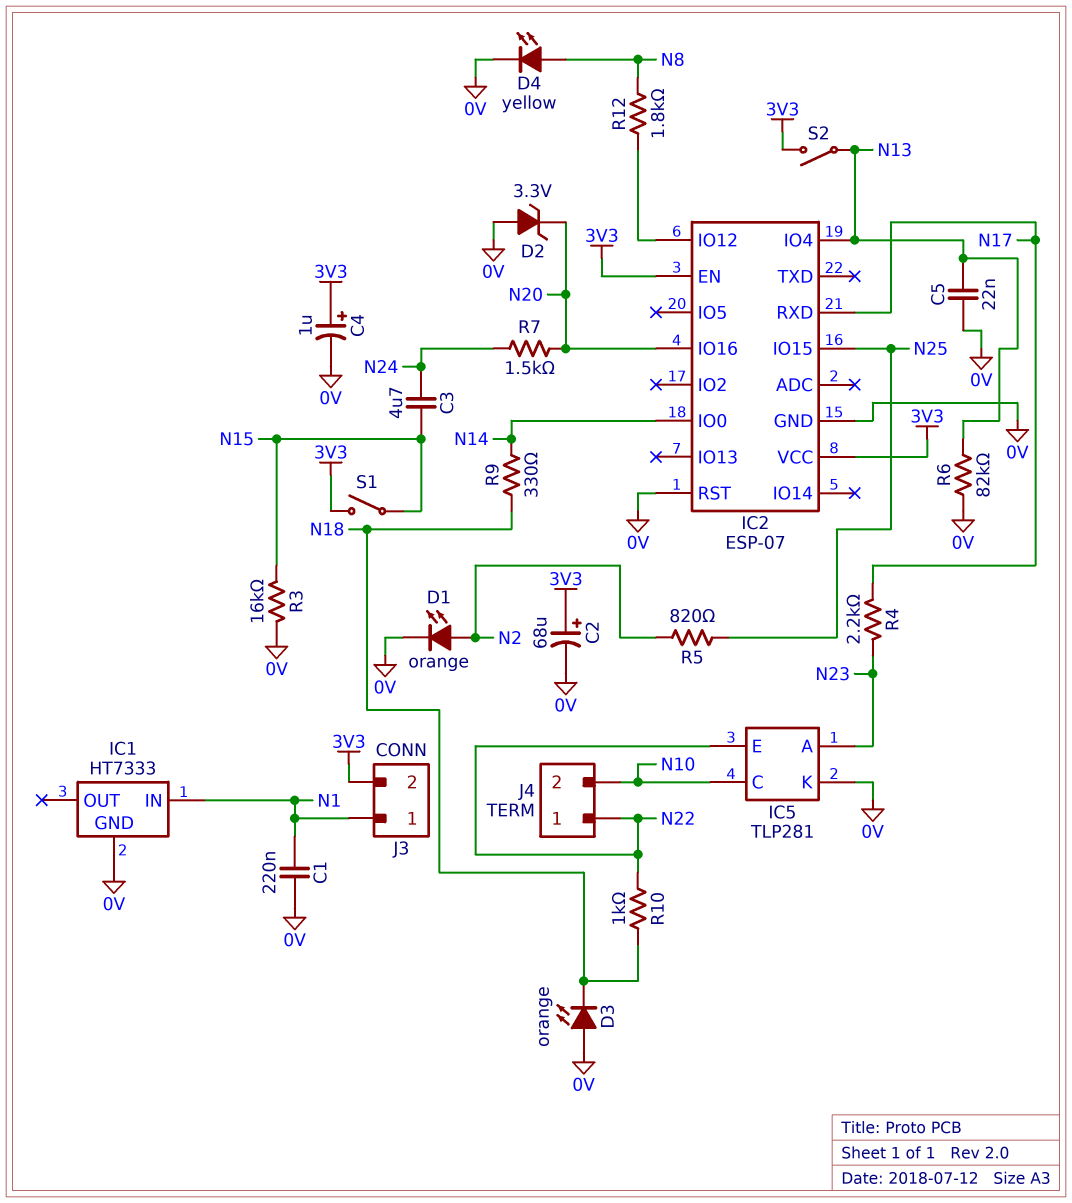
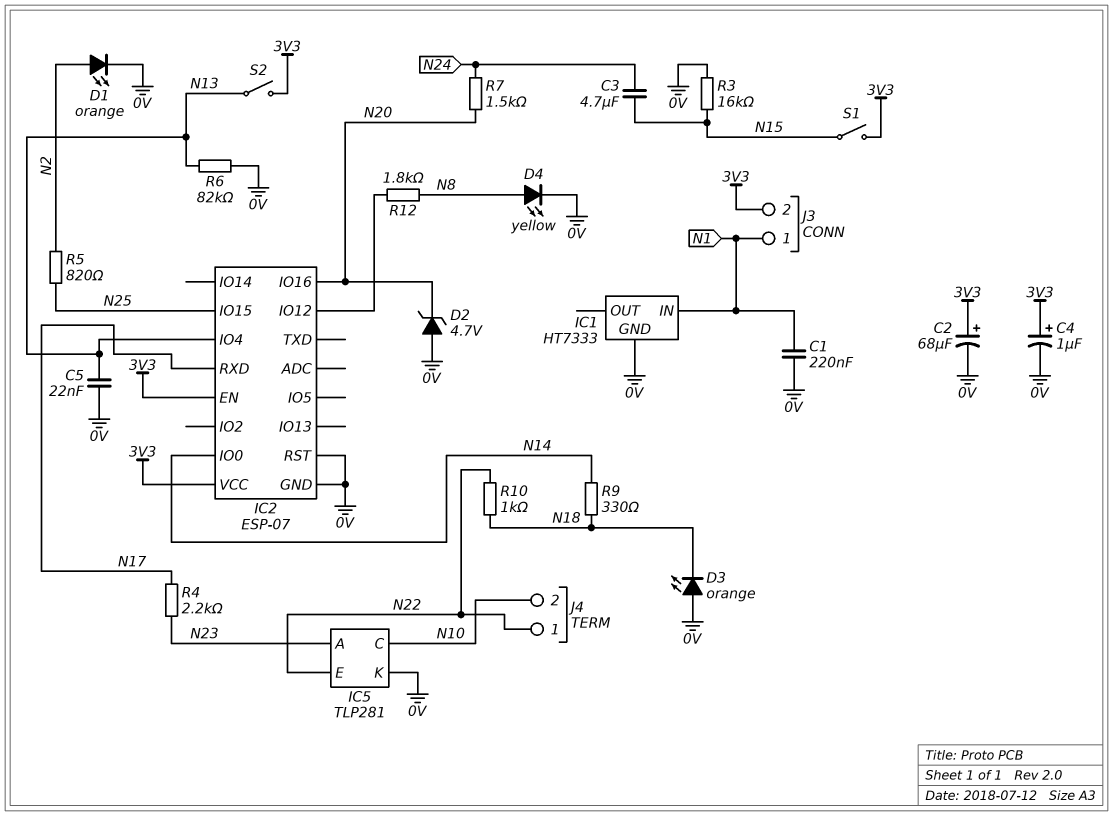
D2: zener 3.3V (A 0V, K N20) -> zener 4.7V (A 0V, K N20)

